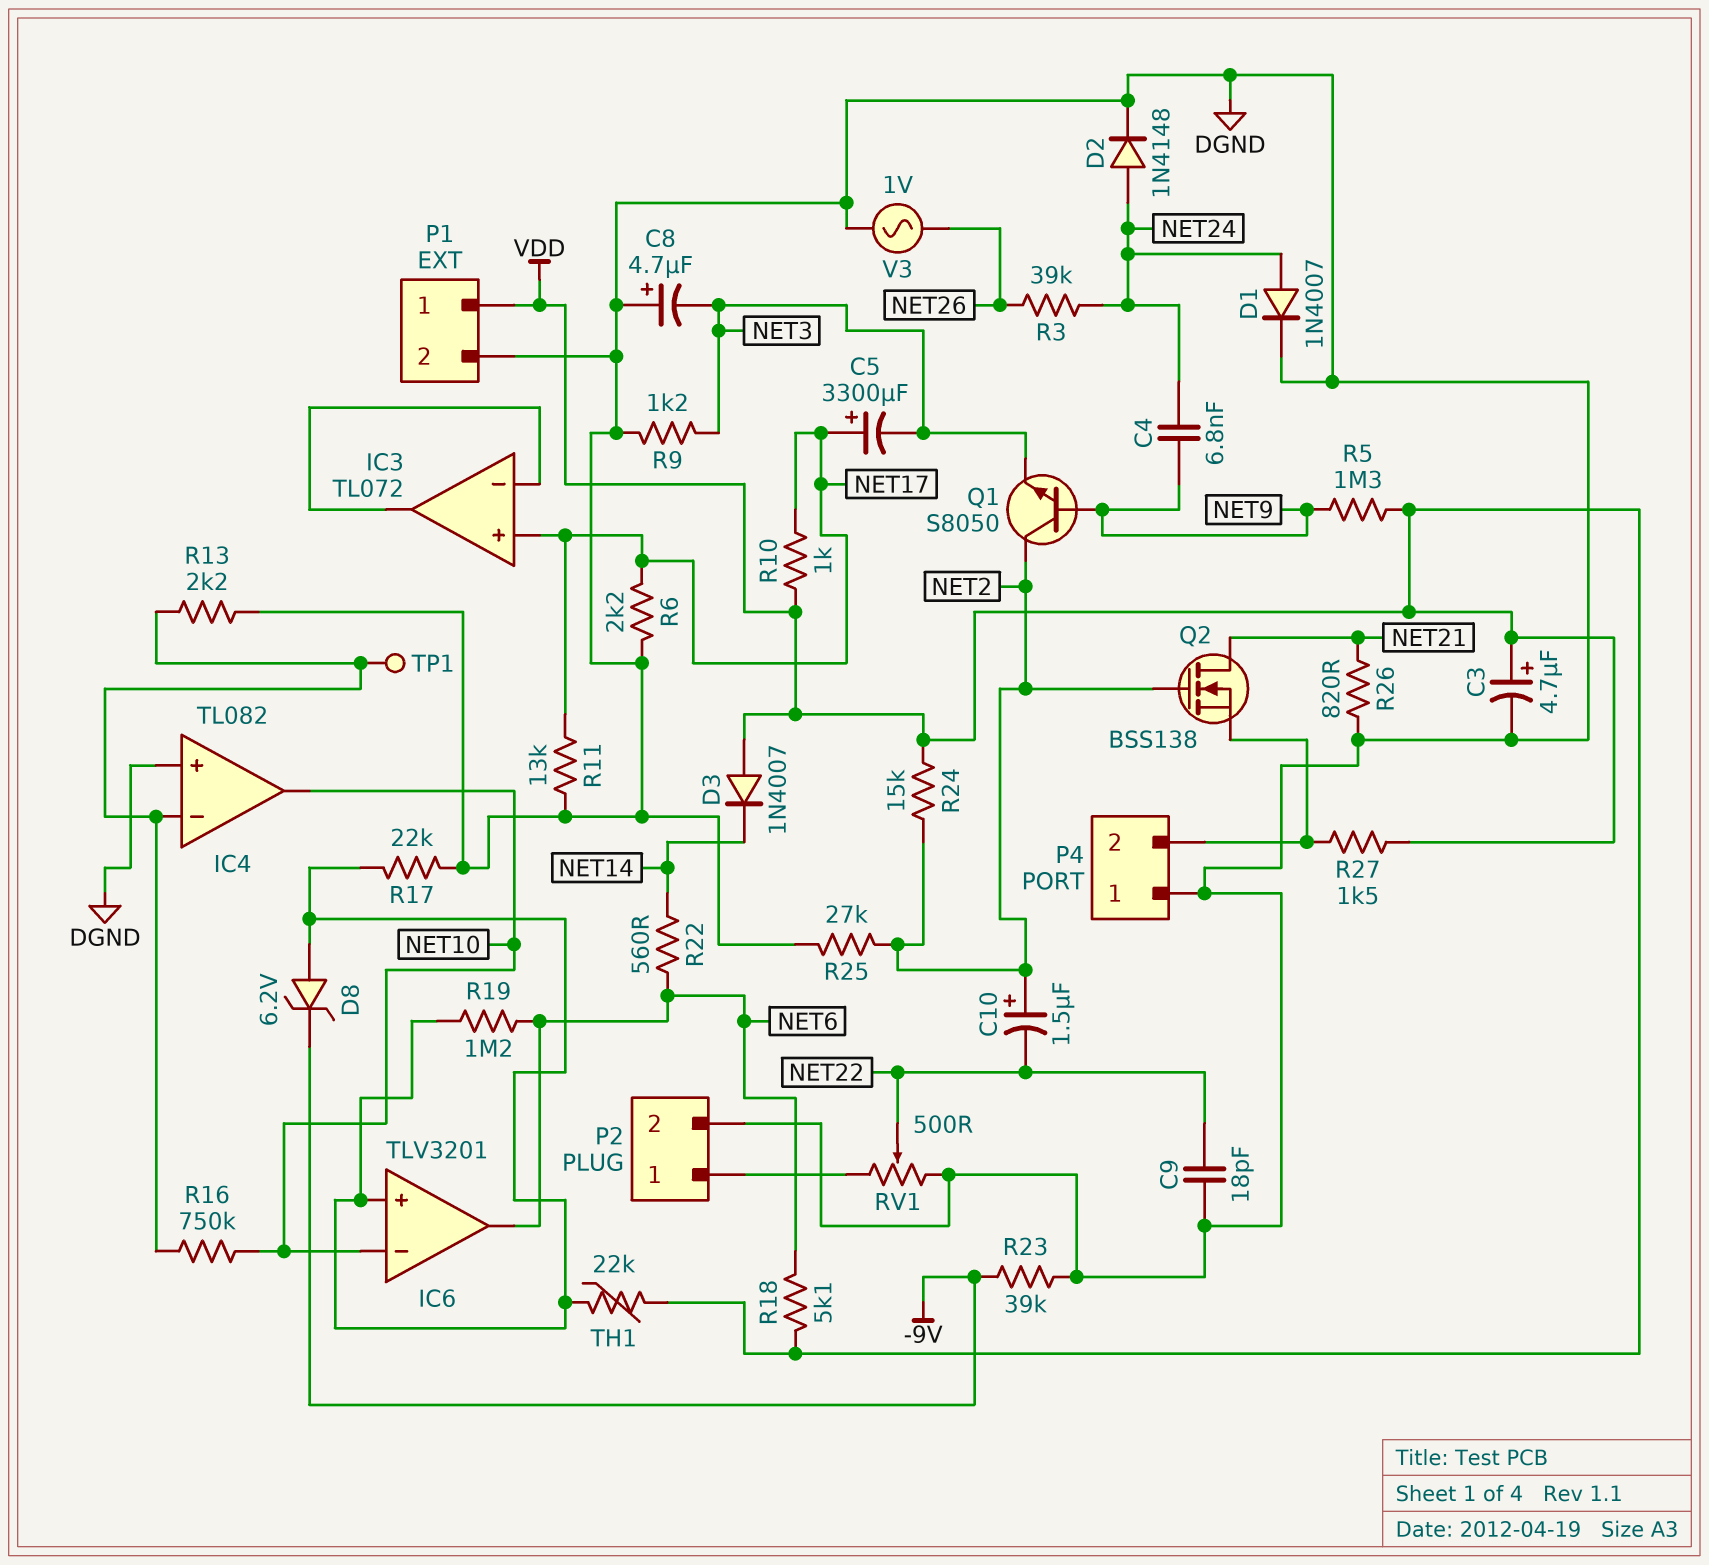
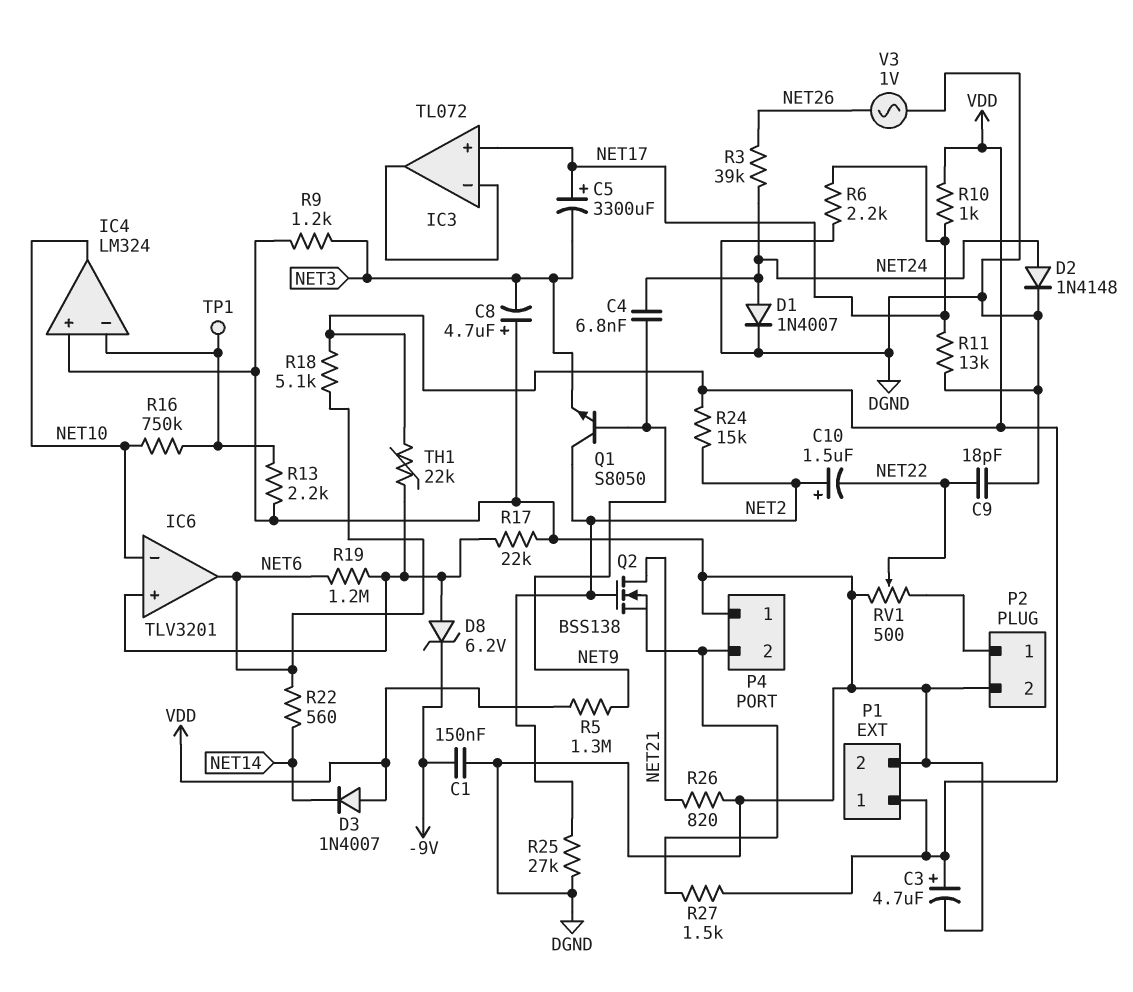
C1: none -> 150nF (-9V, DGND)
IC4: TL082 -> LM324
R23: 39k (-9V, DGND) -> none

